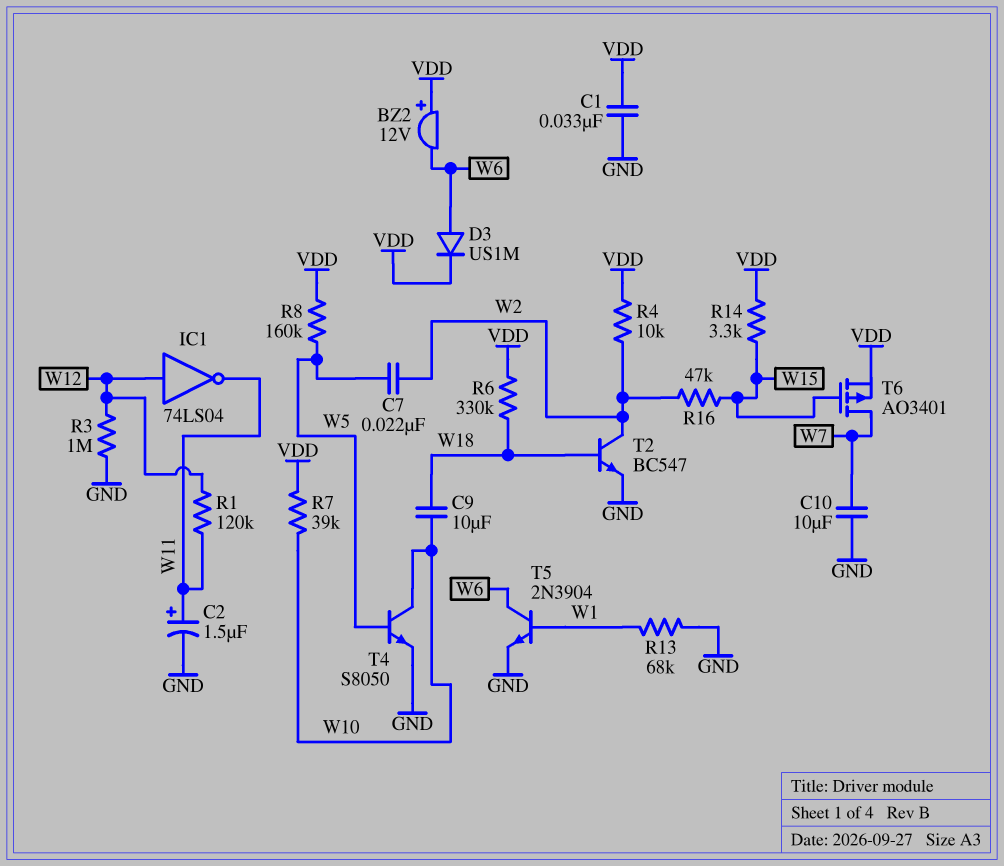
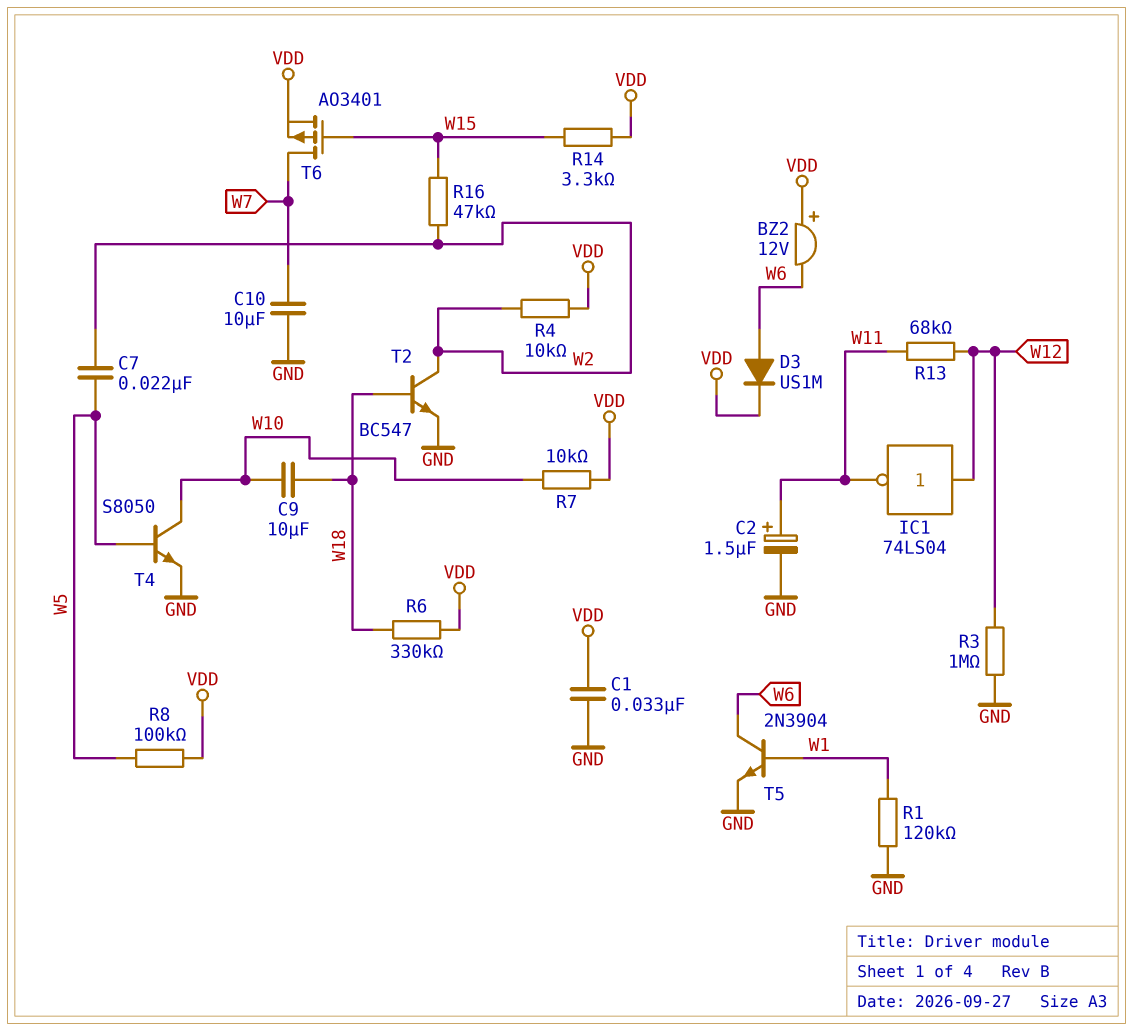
R1: 120k (W11, W12) -> 120k (GND, W1)
R7: 39k (VDD, W10) -> 10k (VDD, W10)
R8: 160k (VDD, W5) -> 100k (VDD, W5)
R13: 68k (GND, W1) -> 68k (W11, W12)

